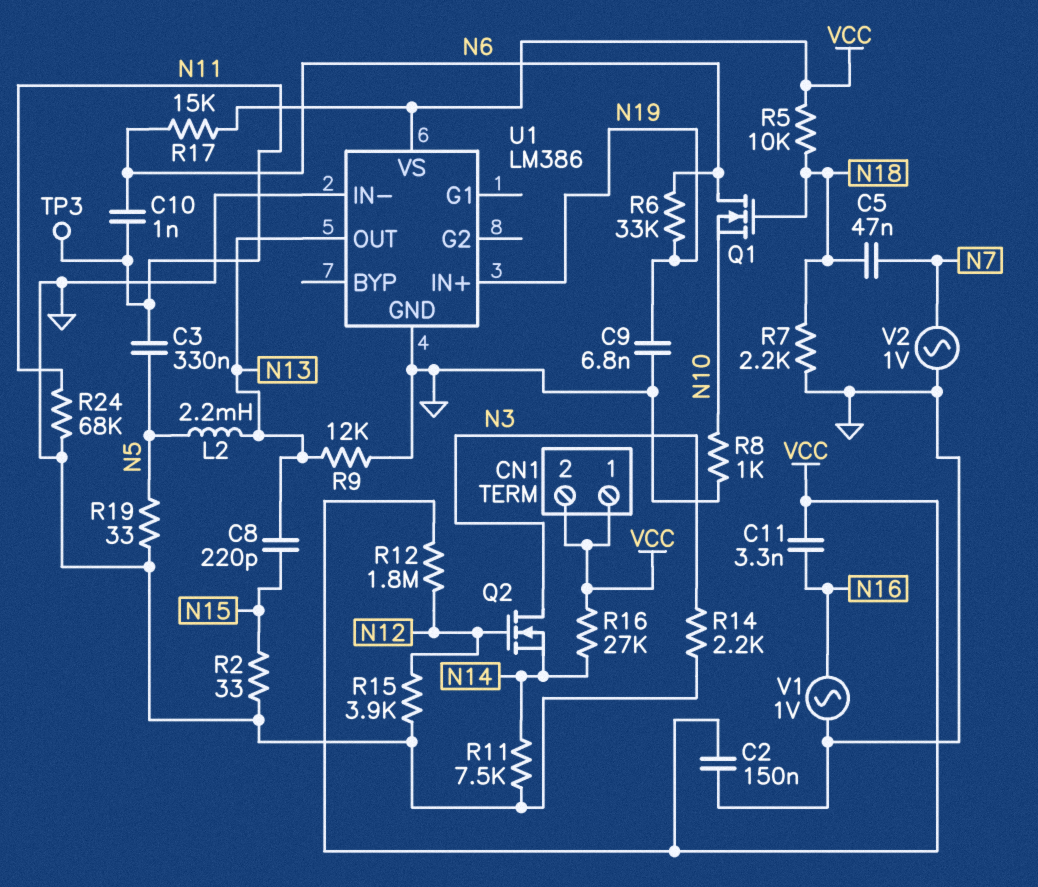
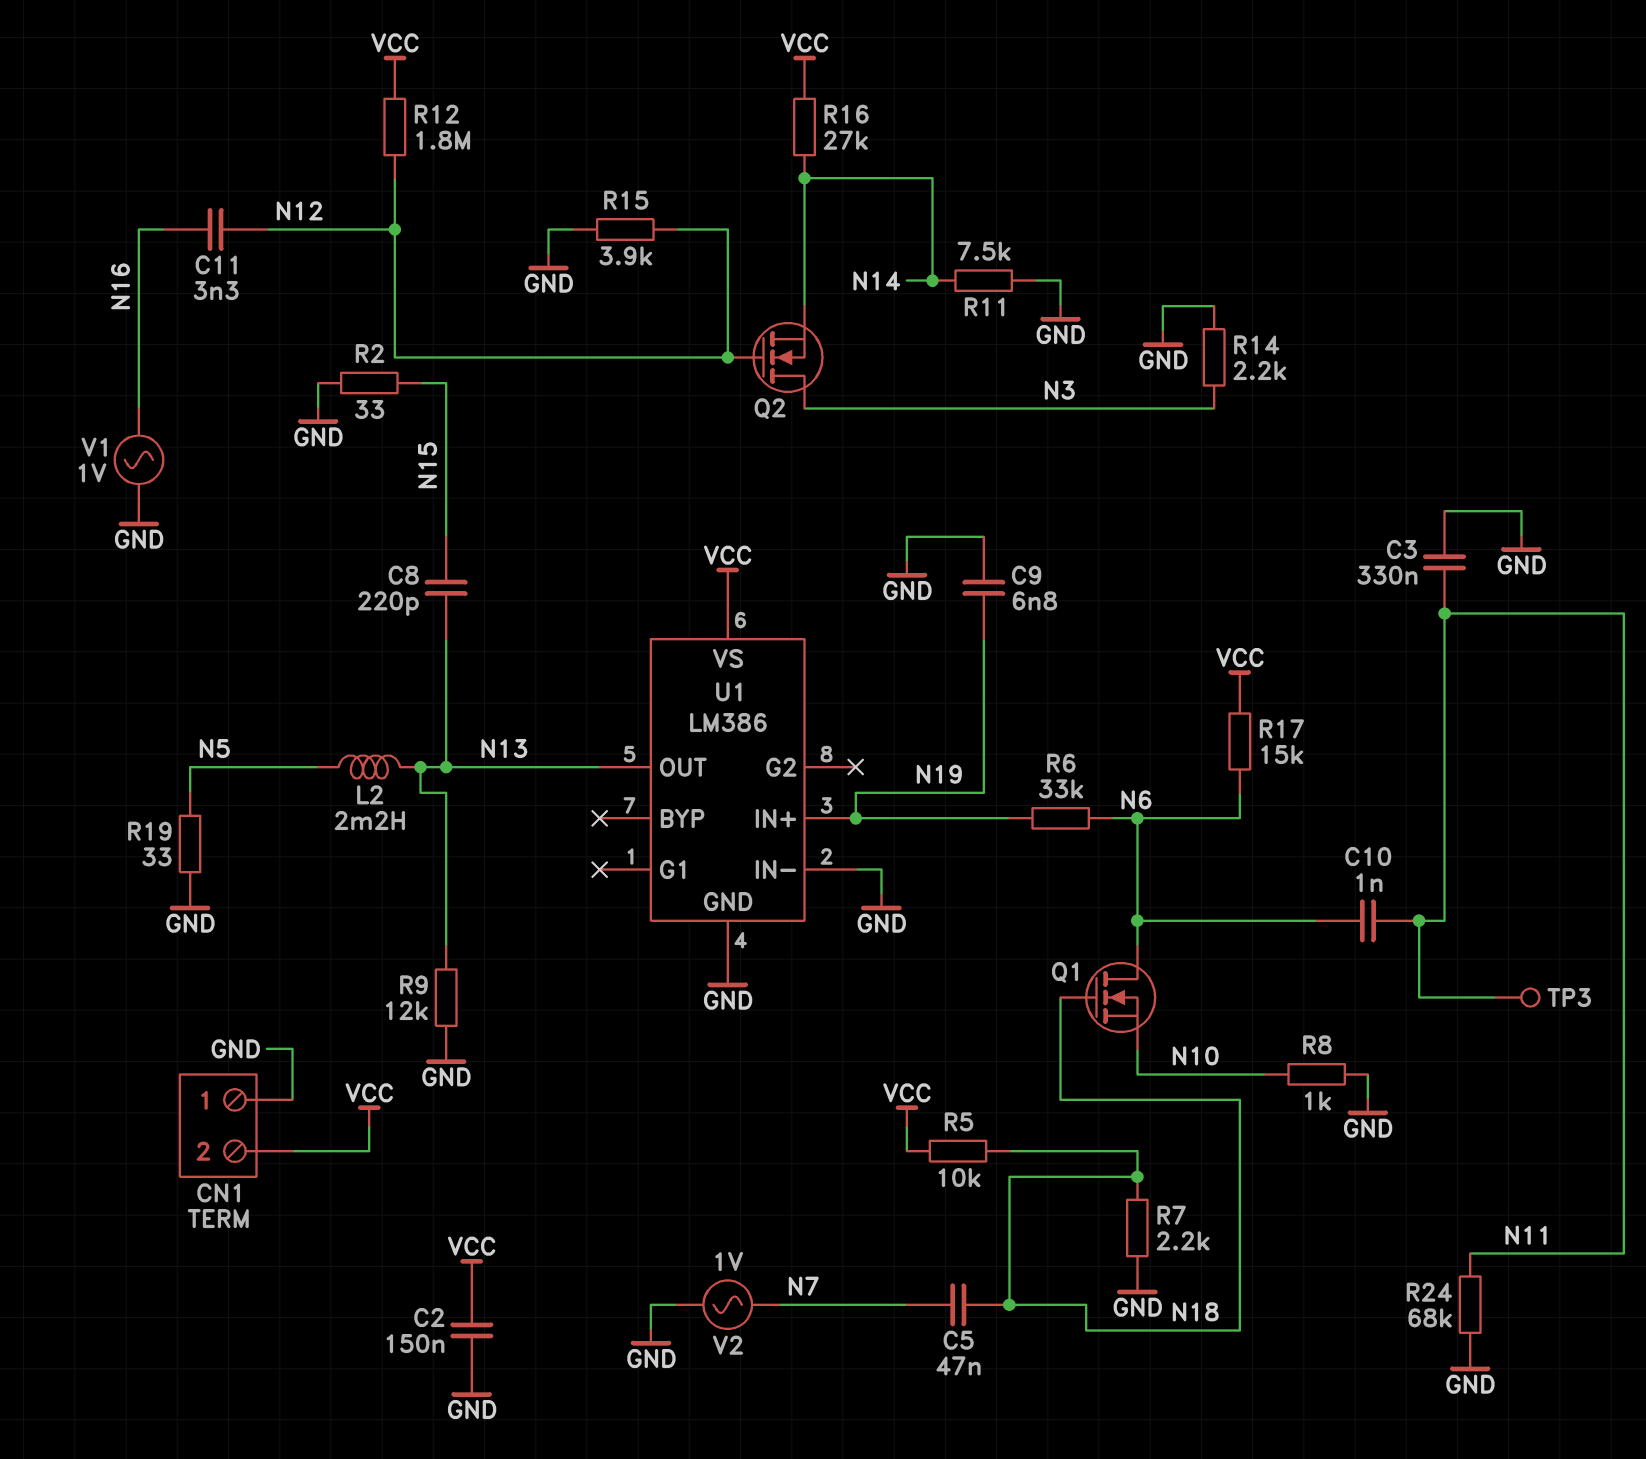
C3: 330nF (N5, N11) -> 330nF (GND, N11)
C11: 3.3nF (N16, VCC) -> 3.3nF (N12, N16)
CN1 pin 1: VCC -> GND

